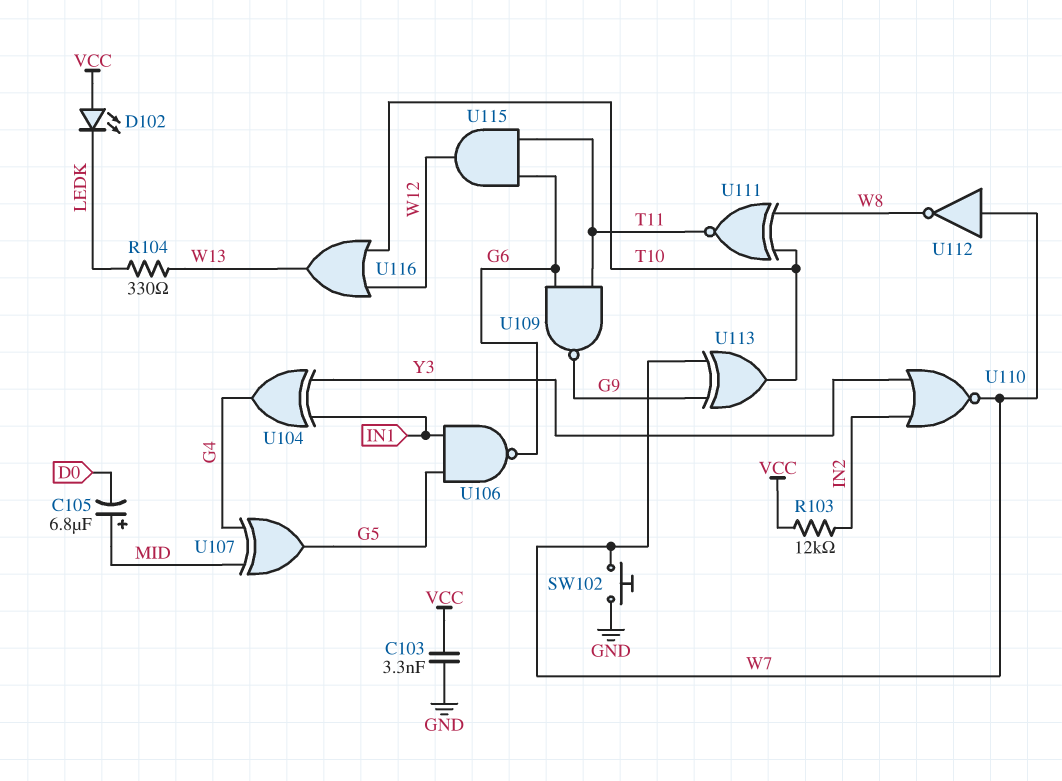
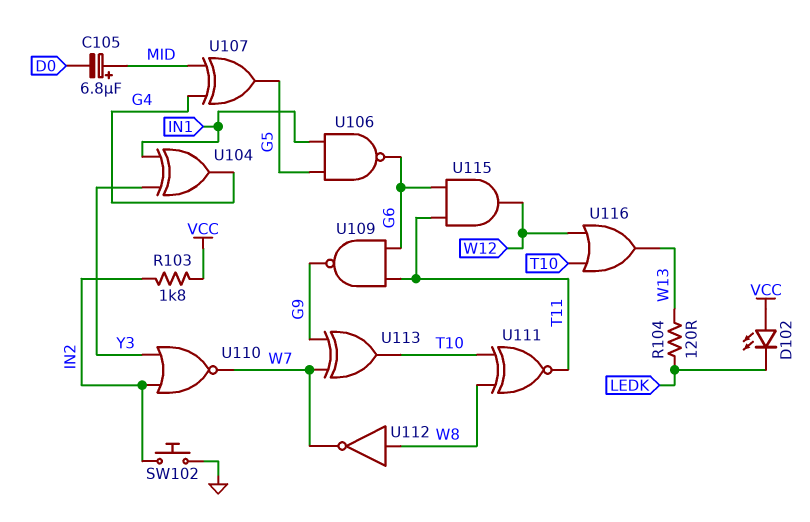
C103: 3.3nF (GND, VCC) -> none
R103: 12k (IN2, VCC) -> 1.8k (IN2, VCC)
R104: 330 (LEDK, W13) -> 120 (LEDK, W13)
SW102: button (GND, W7) -> button (GND, IN2)
U112: NOT (in W7, out W8) -> NOT (in W8, out W7)

